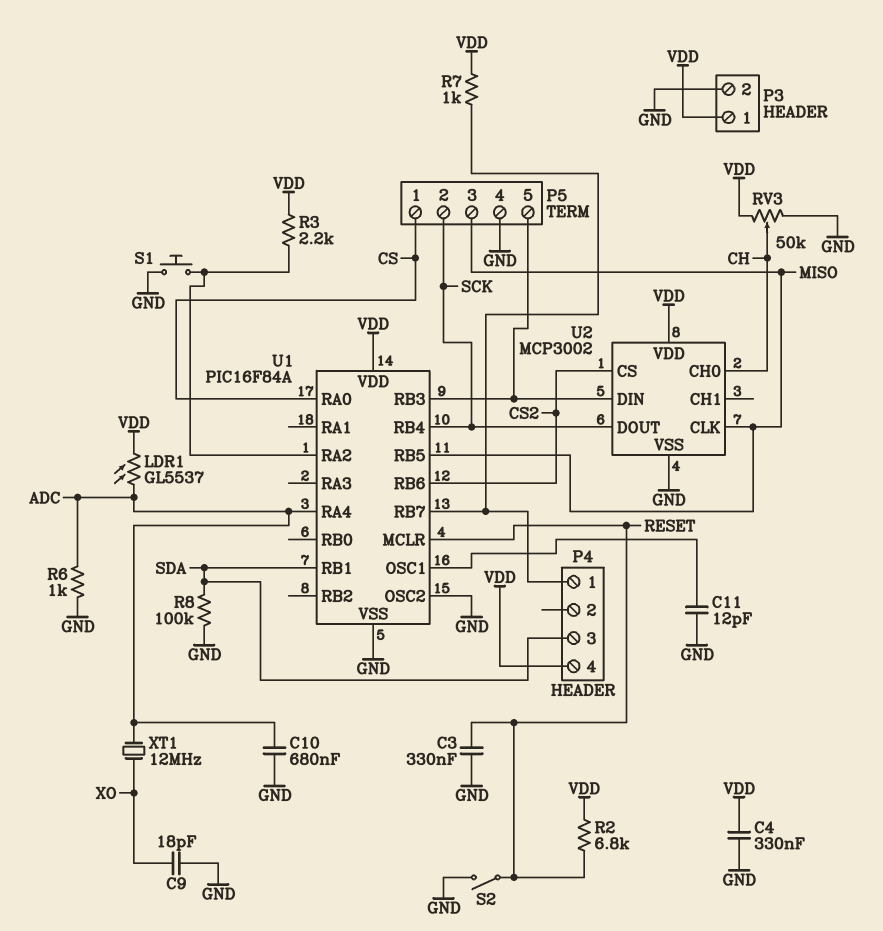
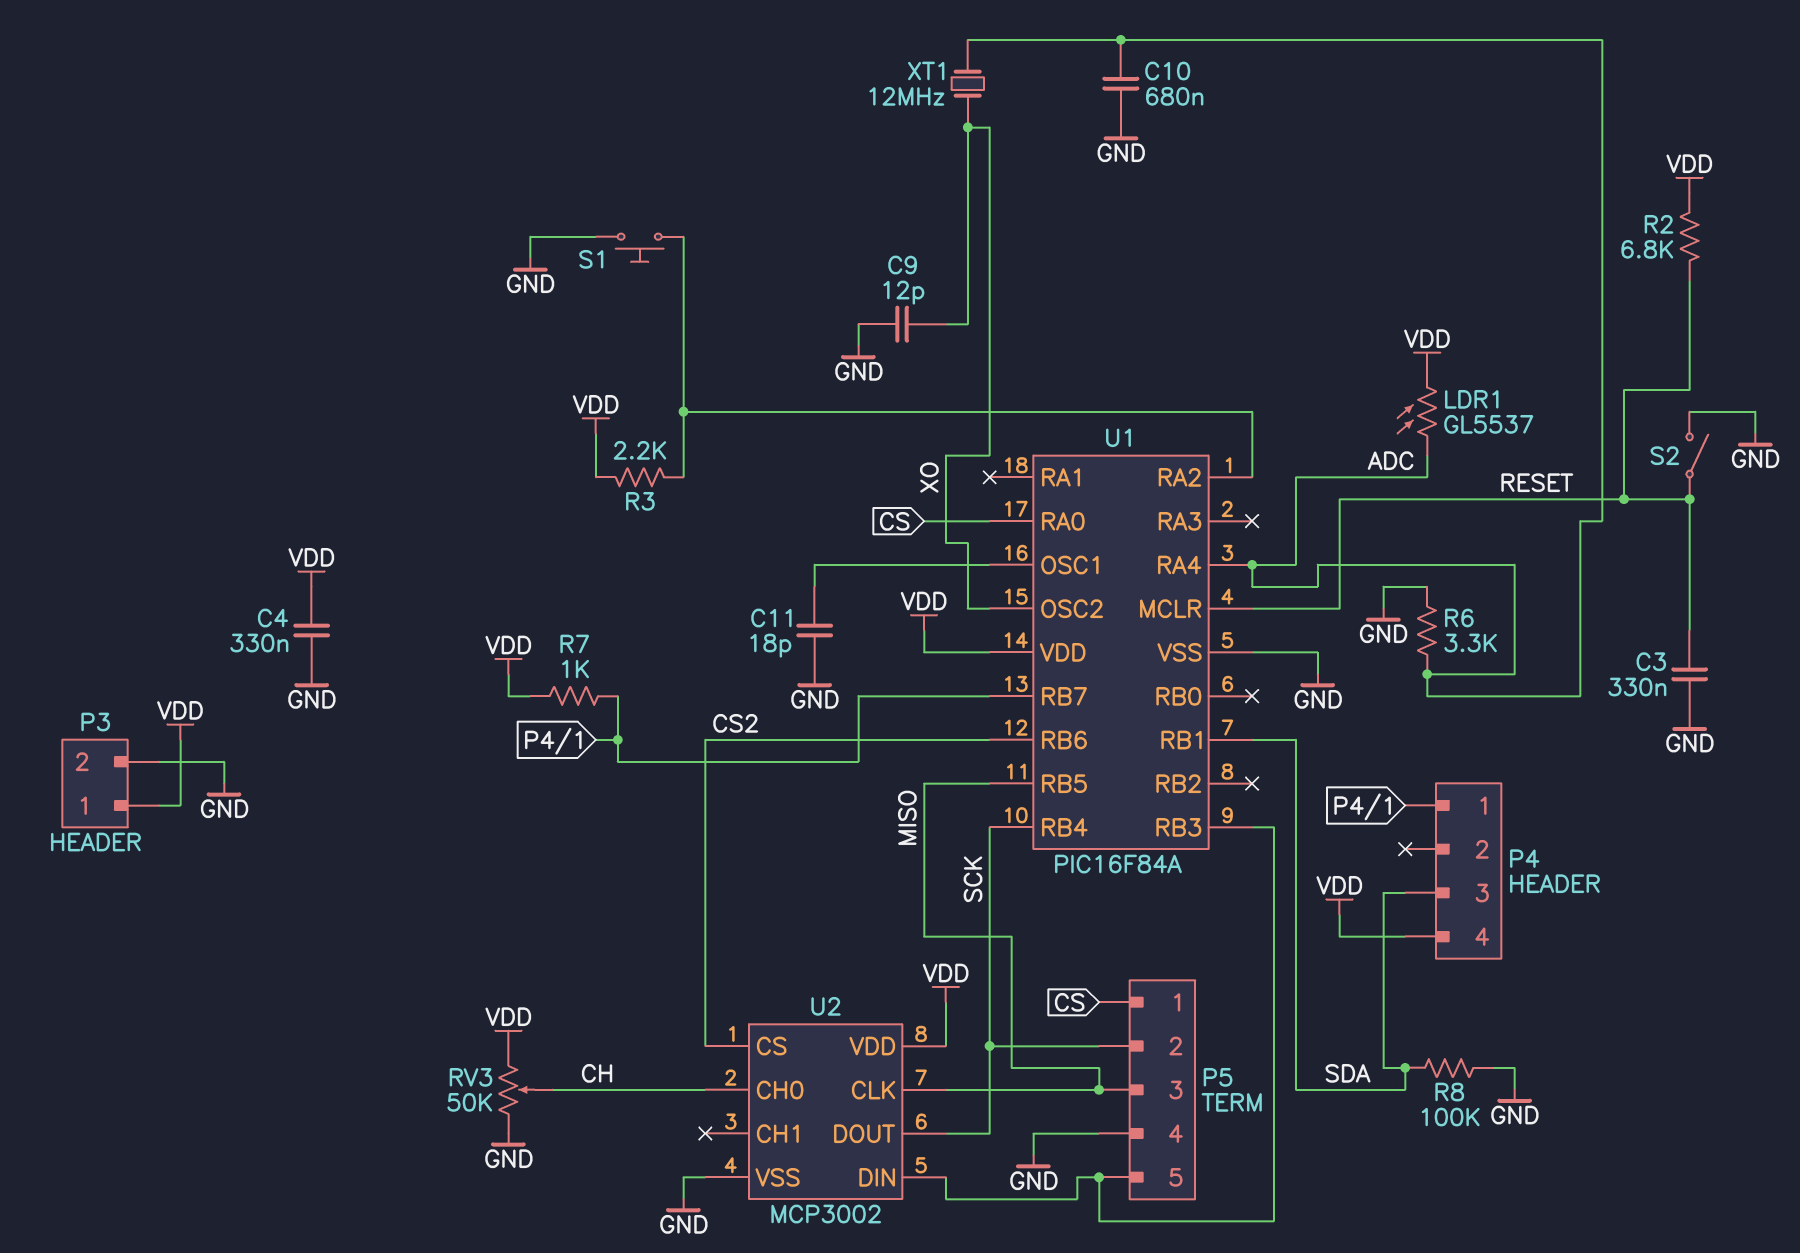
C9: 18pF (GND, XO) -> 12pF (GND, XO)
C11: 12pF (GND, U1/OSC1) -> 18pF (GND, U1/OSC1)
R6: 1k (ADC, GND) -> 3.3k (ADC, GND)
U1 pin OSC2: GND -> XO

